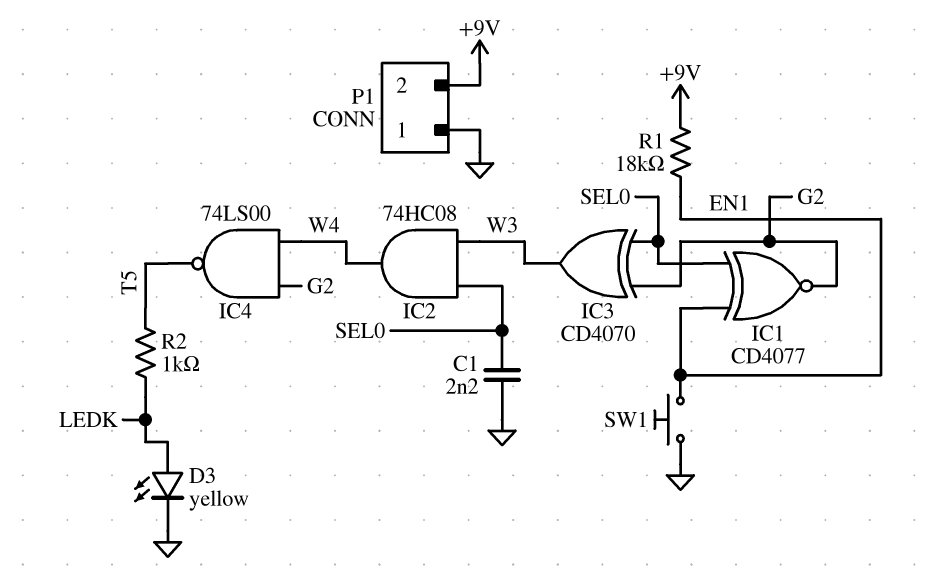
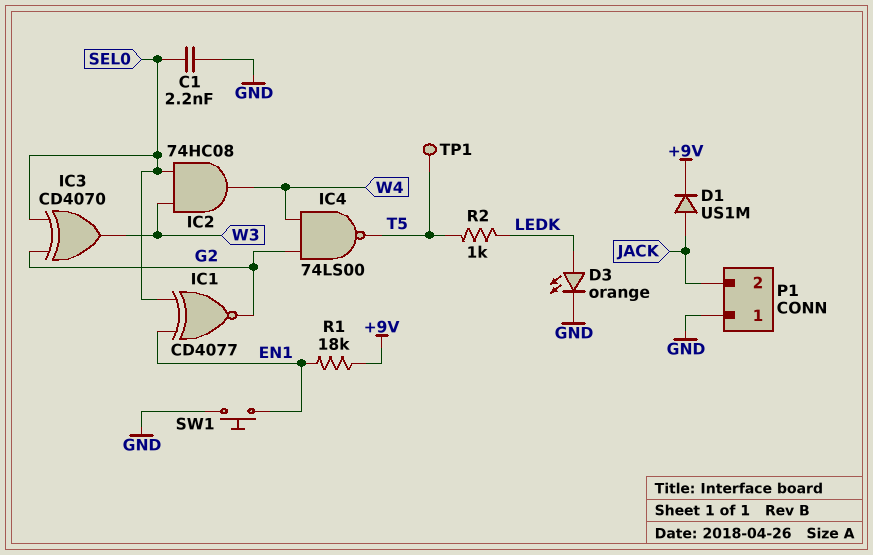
D1: none -> diode US1M (A JACK, K +9V)
D3: LED yellow (A LEDK, K GND) -> LED orange (A LEDK, K GND)
P1 pin 2: +9V -> JACK
TP1: none -> test point (T5)

